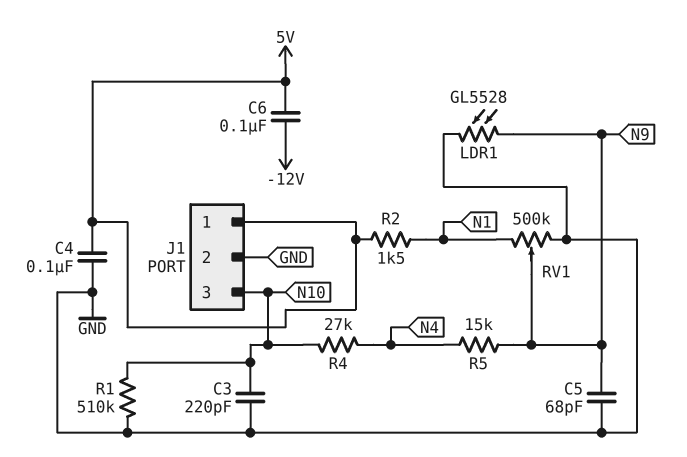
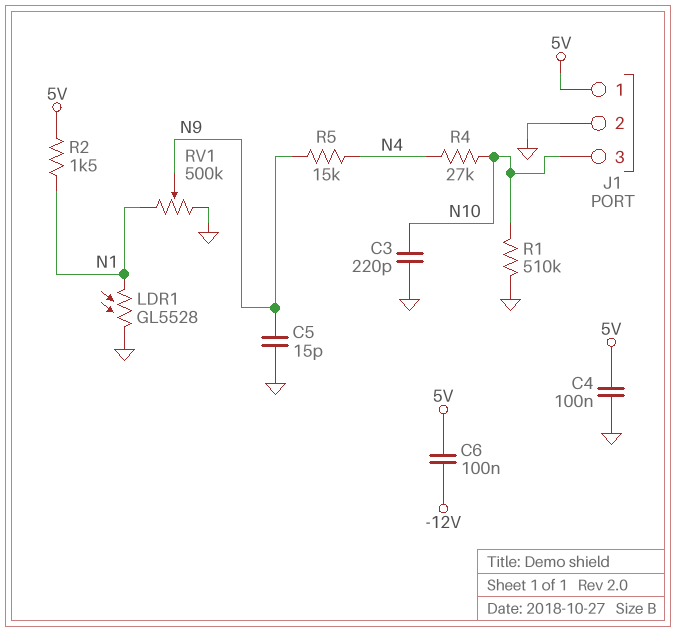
C5: 68pF (GND, N9) -> 15pF (GND, N9)
LDR1: GL5528 (GND, N9) -> GL5528 (GND, N1)

